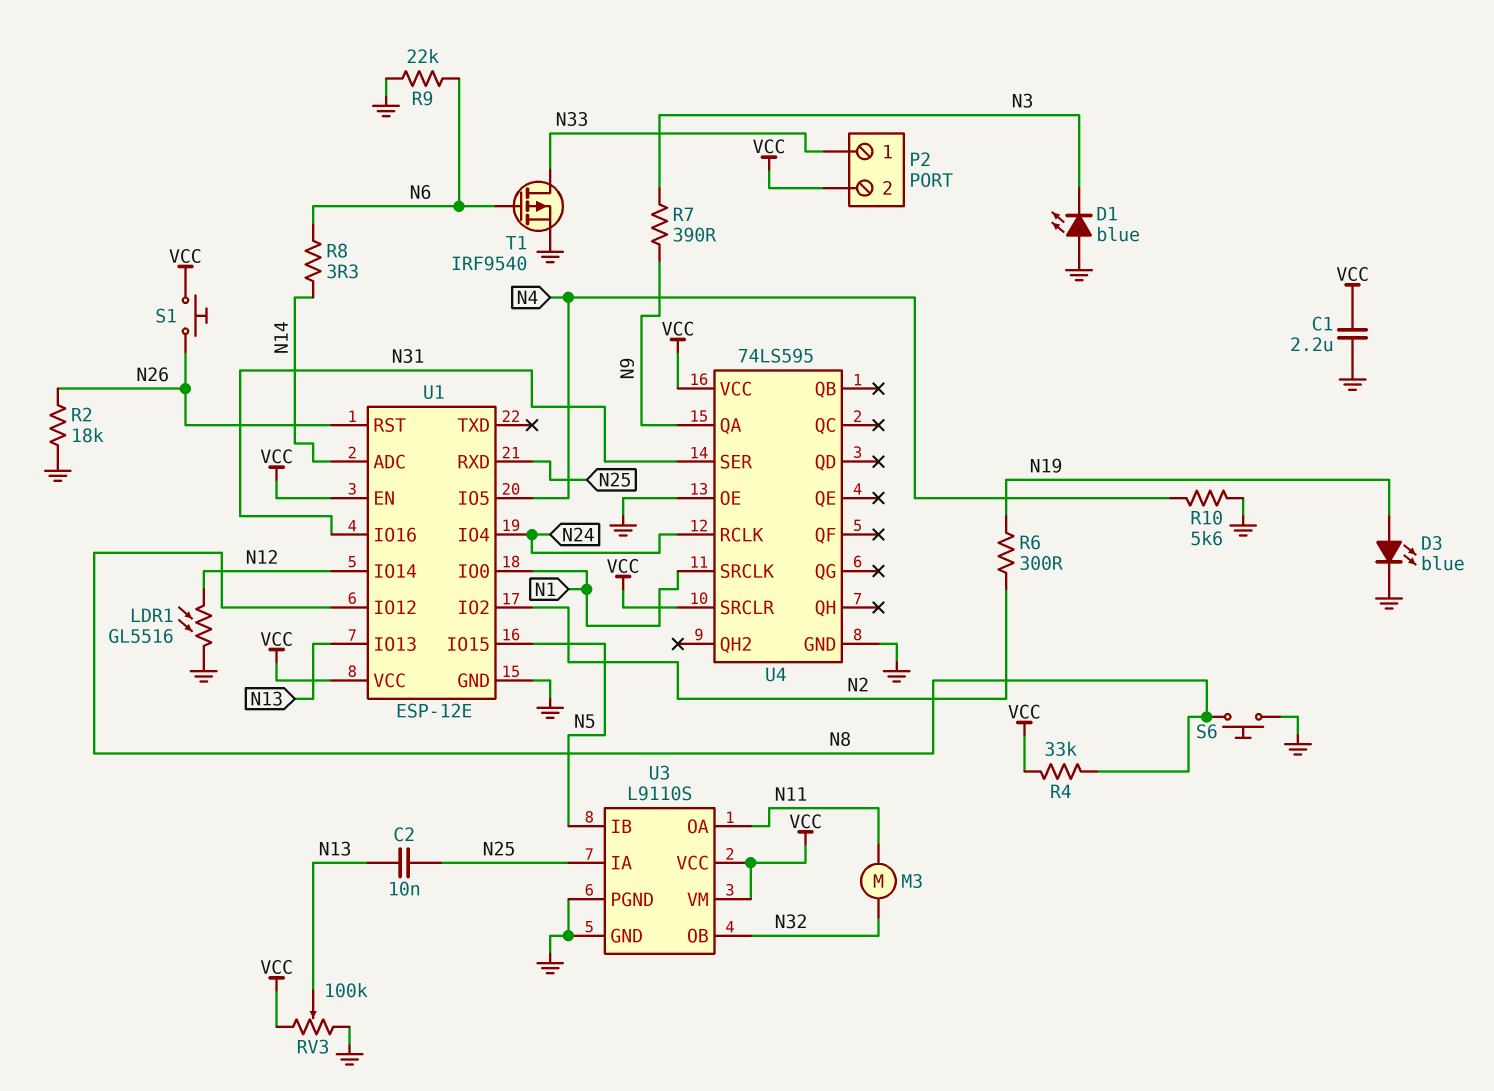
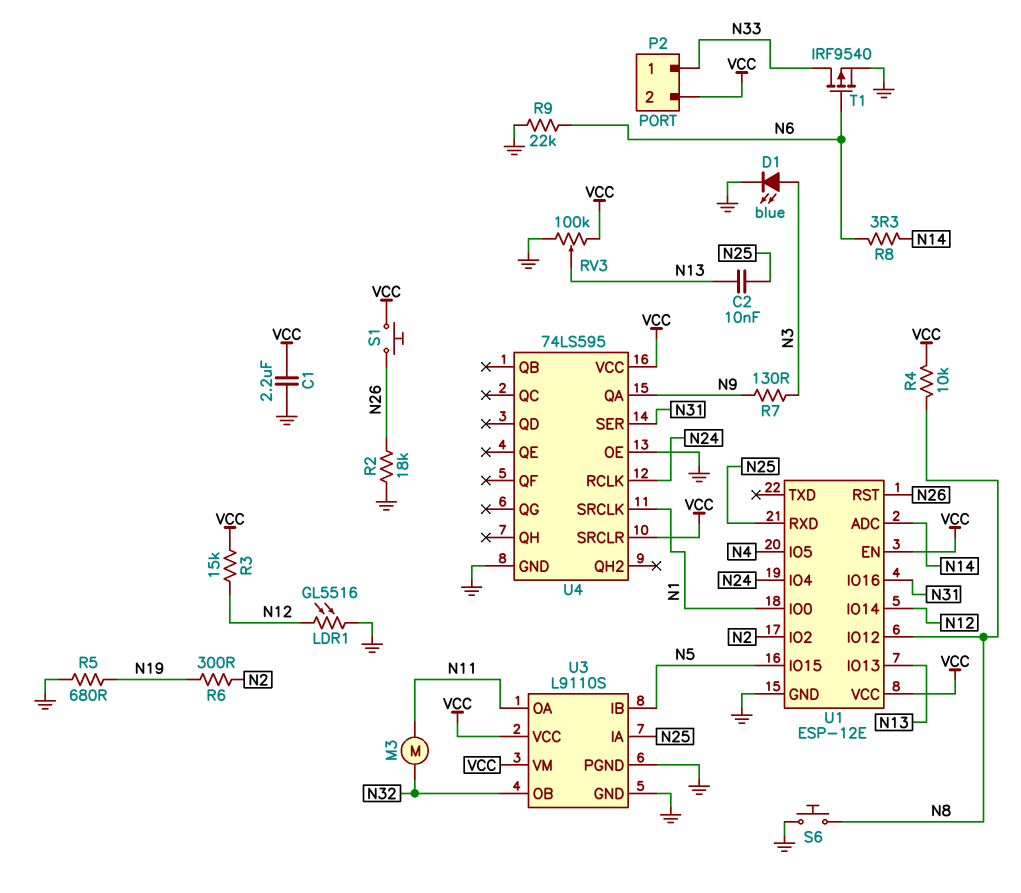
D1: LED blue (A GND, K N3) -> LED blue (A N3, K GND)
D3: LED blue (A N19, K GND) -> none
R3: none -> 15k (N12, VCC)
R4: 33k (N8, VCC) -> 10k (N8, VCC)
R5: none -> 680 (GND, N19)
R7: 390 (N3, N9) -> 130 (N3, N9)
R10: 5.6k (GND, N4) -> none

